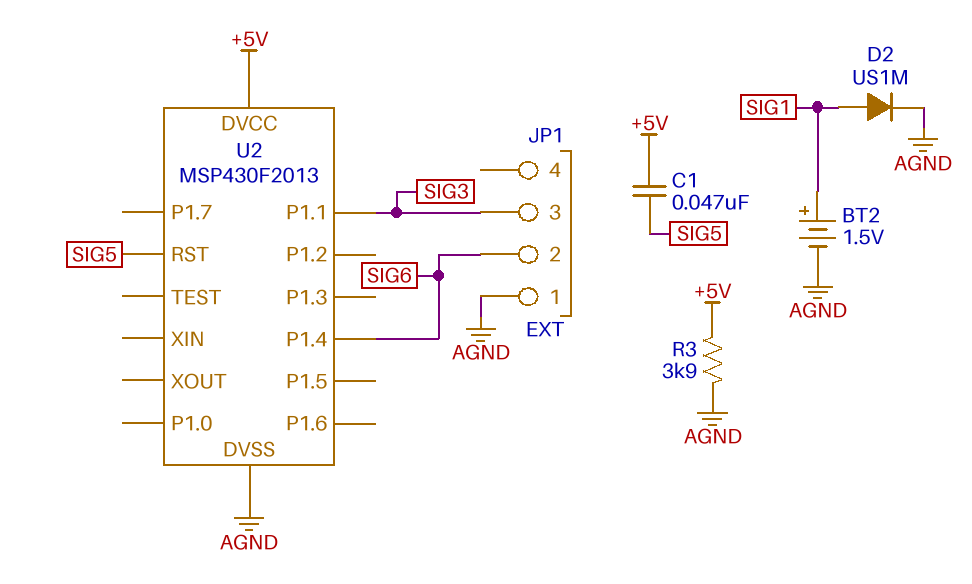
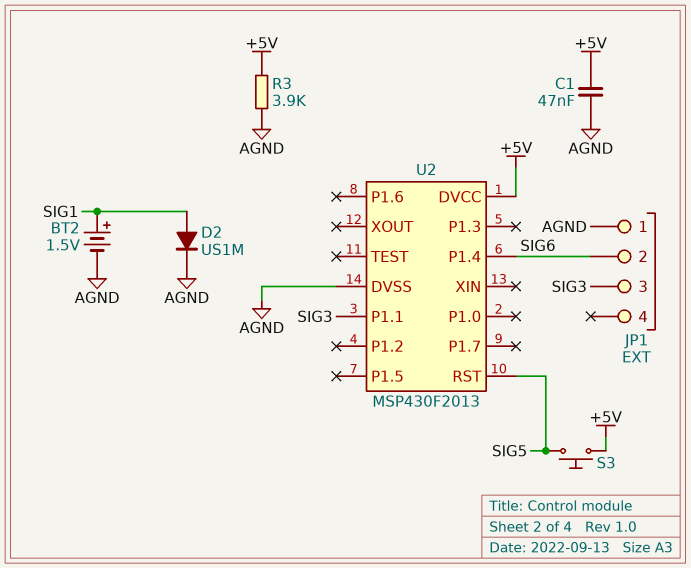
C1: 47nF (+5V, SIG5) -> 47nF (+5V, AGND)
S3: none -> button (+5V, SIG5)

